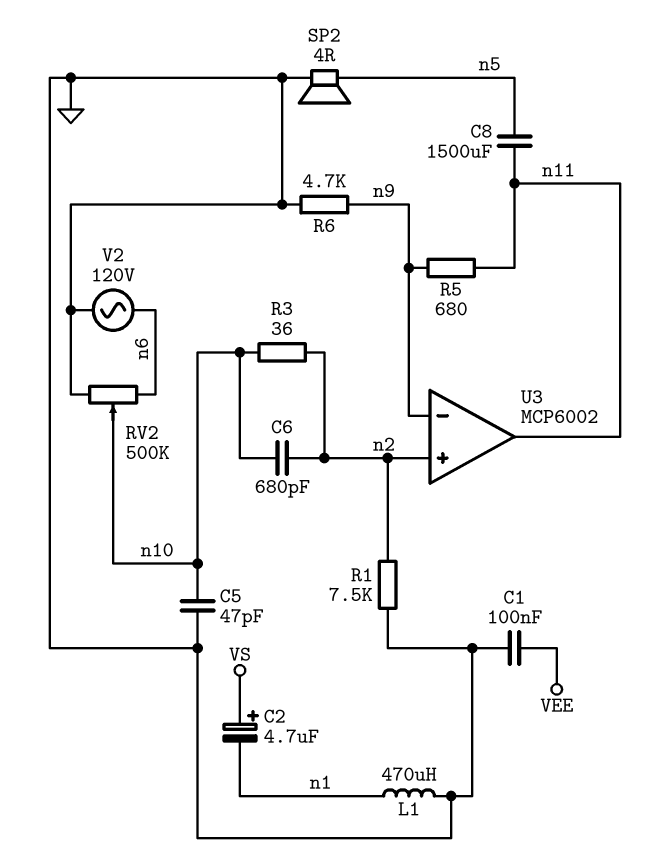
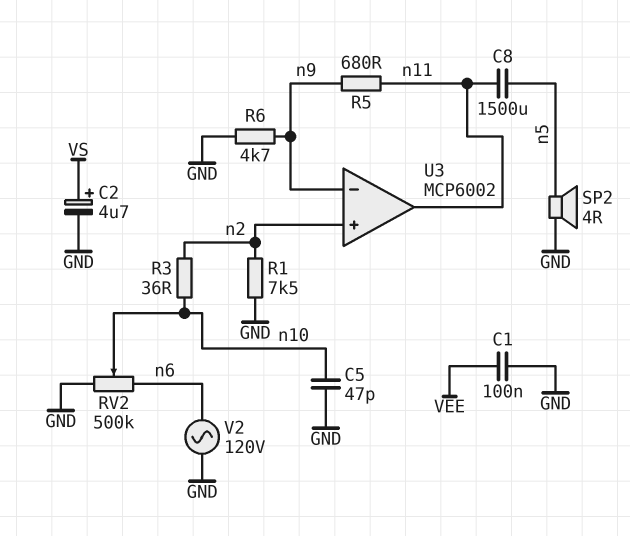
C2: 4.7uF (plus VS, minus n1) -> 4.7uF (plus VS, minus GND)
C6: 680pF (n2, n10) -> none
L1: 470uH (GND, n1) -> none

